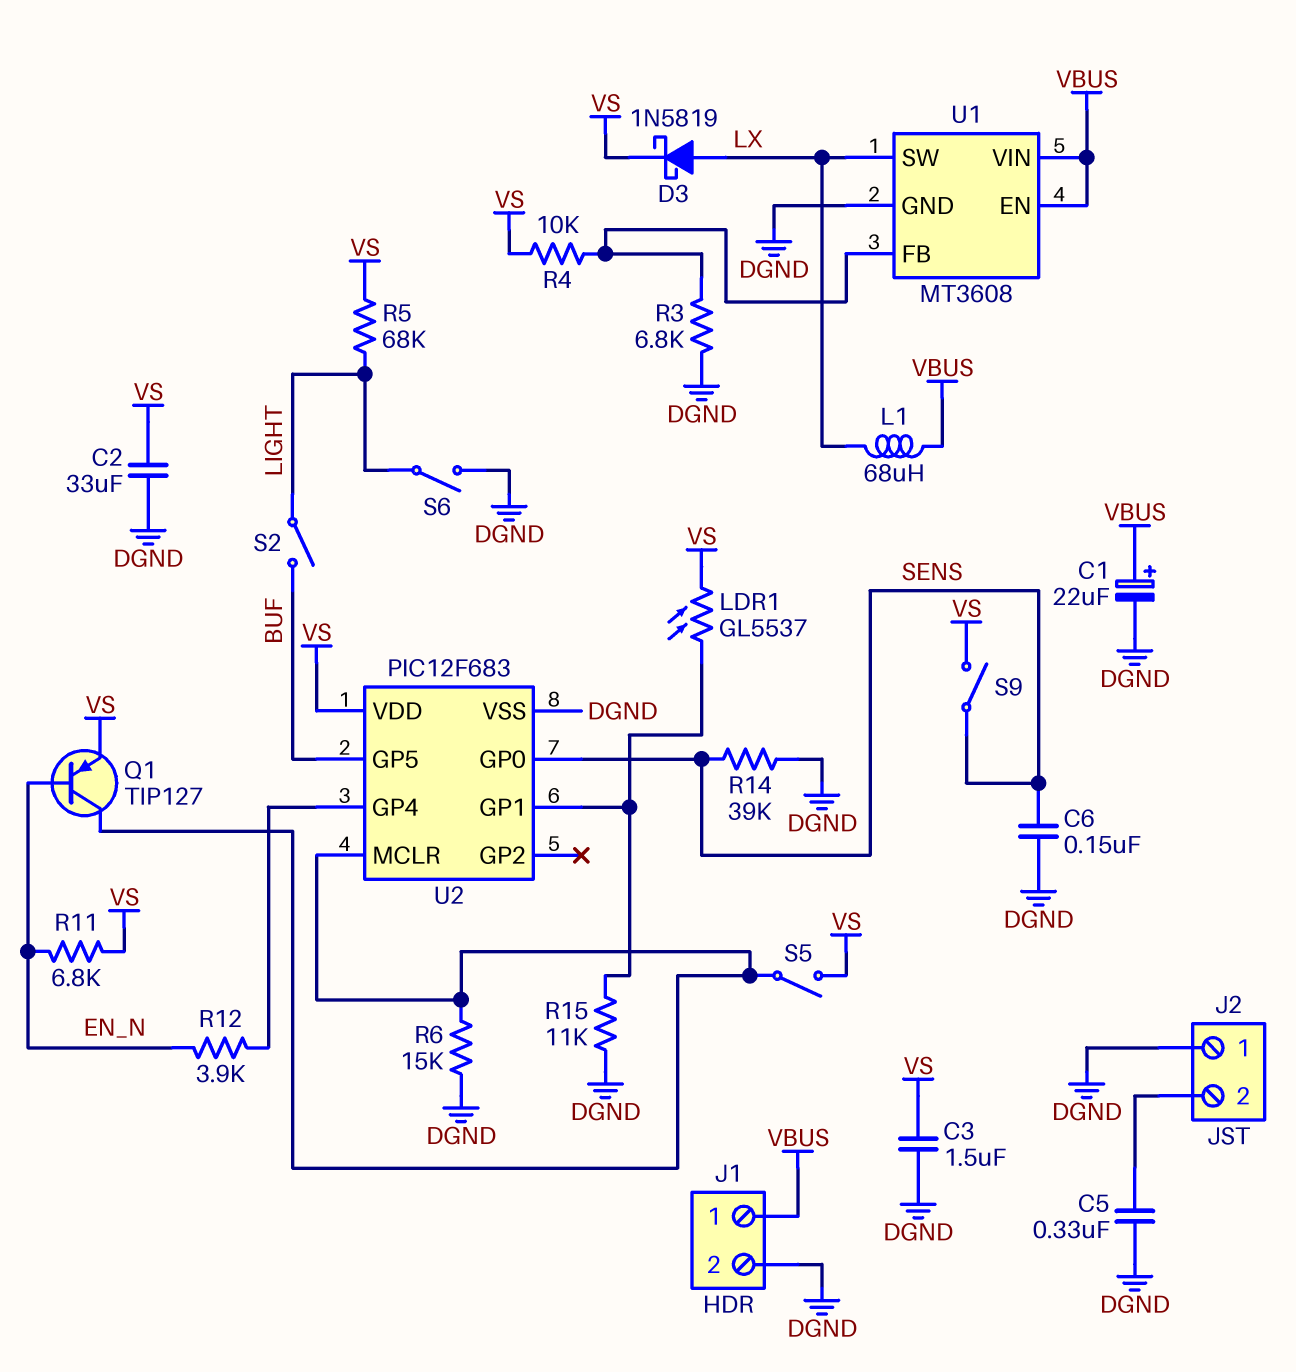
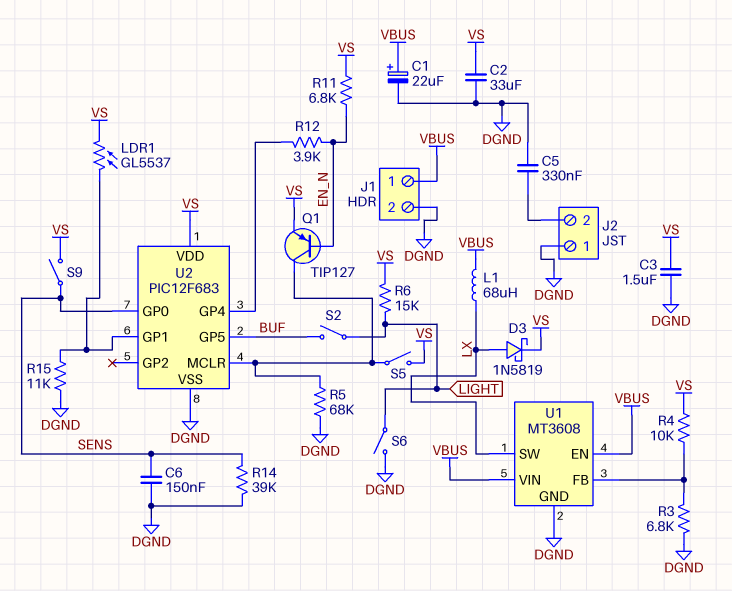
R5: 68k (LIGHT, VS) -> 68k (DGND, U2/MCLR)
R6: 15k (DGND, U2/MCLR) -> 15k (LIGHT, VS)

